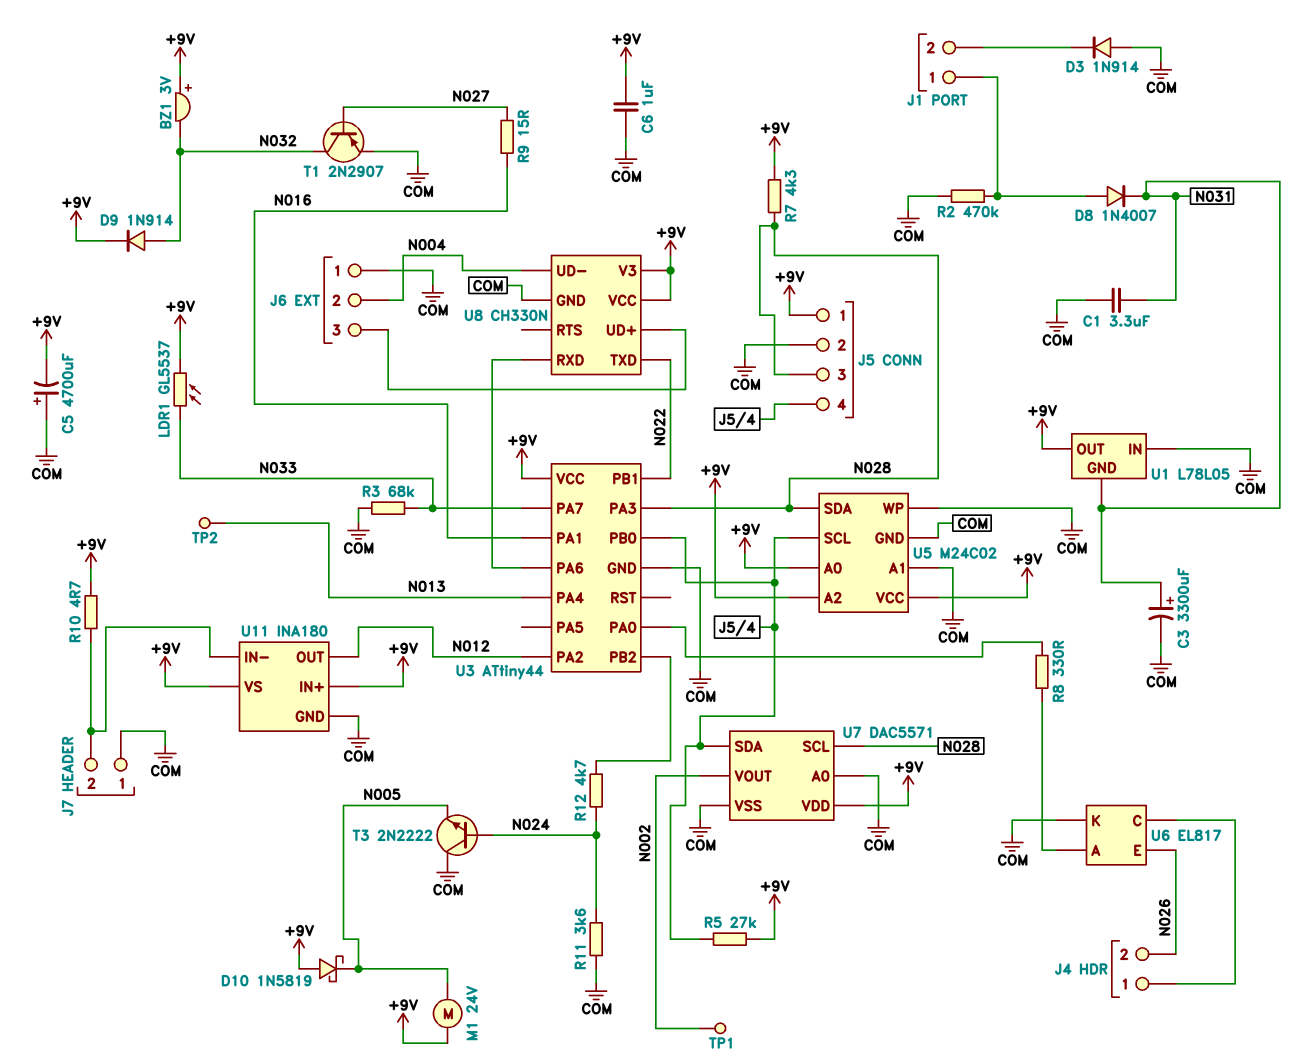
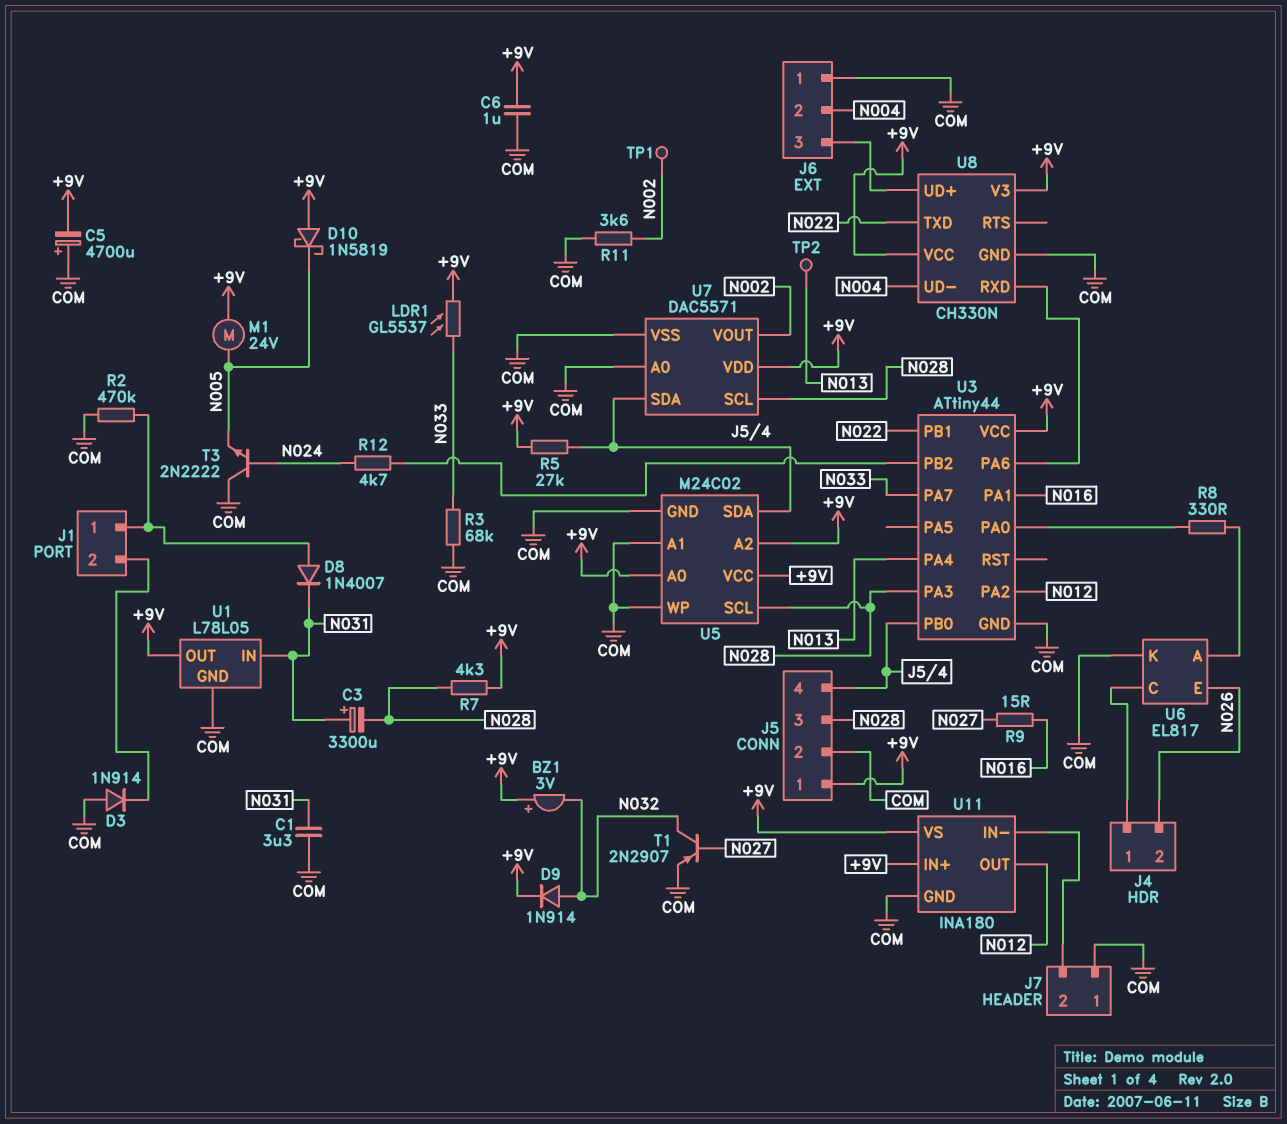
C3: 3300uF (plus N031, minus COM) -> 3300uF (plus N031, minus N028)
R10: 4.7 (+9V, J7/2) -> none
R11: 3.6k (COM, N024) -> 3.6k (COM, N002)
U1 pin GND: N031 -> COM
U1 pin IN: COM -> N031
U5 pin SCL: J5/4 -> N028
U5 pin SDA: N028 -> J5/4

